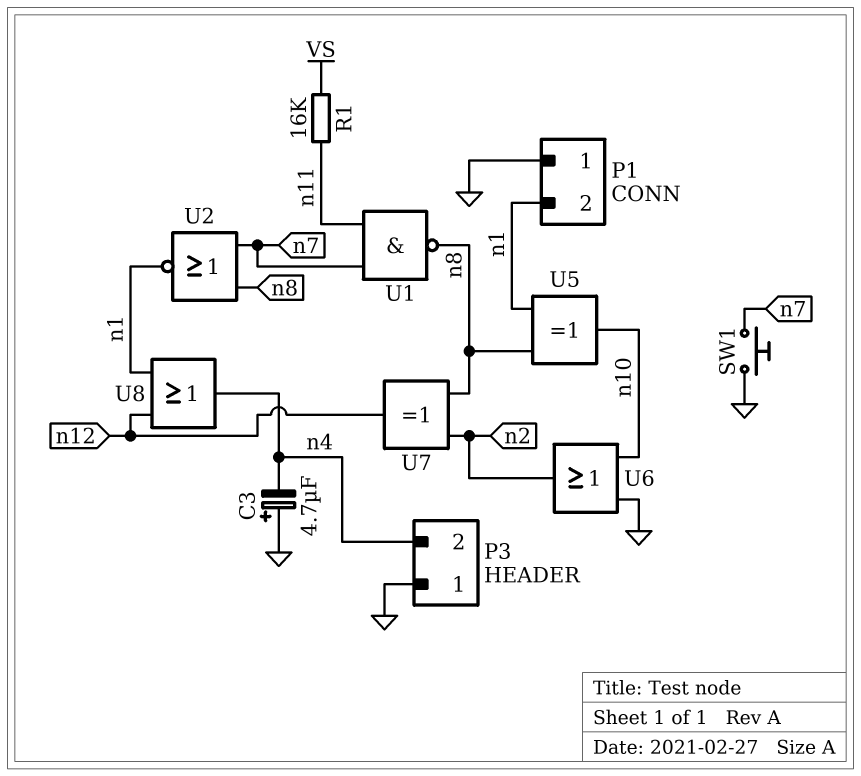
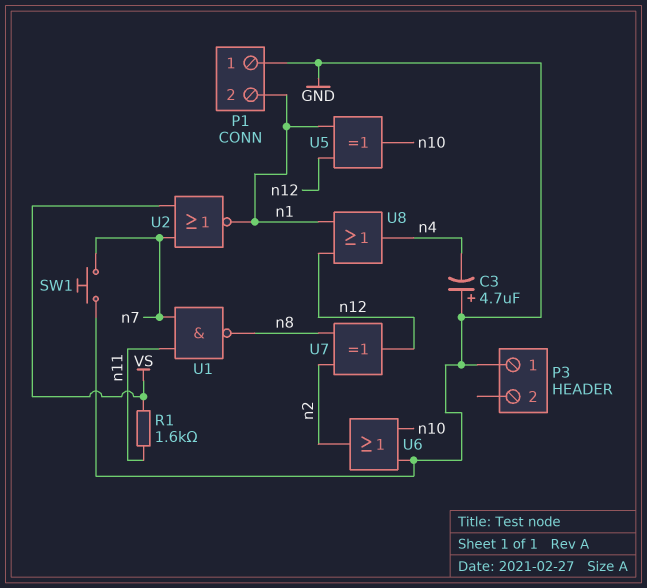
P3 pin 2: n4 -> none
R1: 16k (VS, n11) -> 1.6k (VS, n11)
U2: NOR (in n7, in n8, out n1) -> NOR (in VS, in n7, out n1)
U5: XOR (in n1, in n8, out n10) -> XOR (in n1, in n12, out n10)

